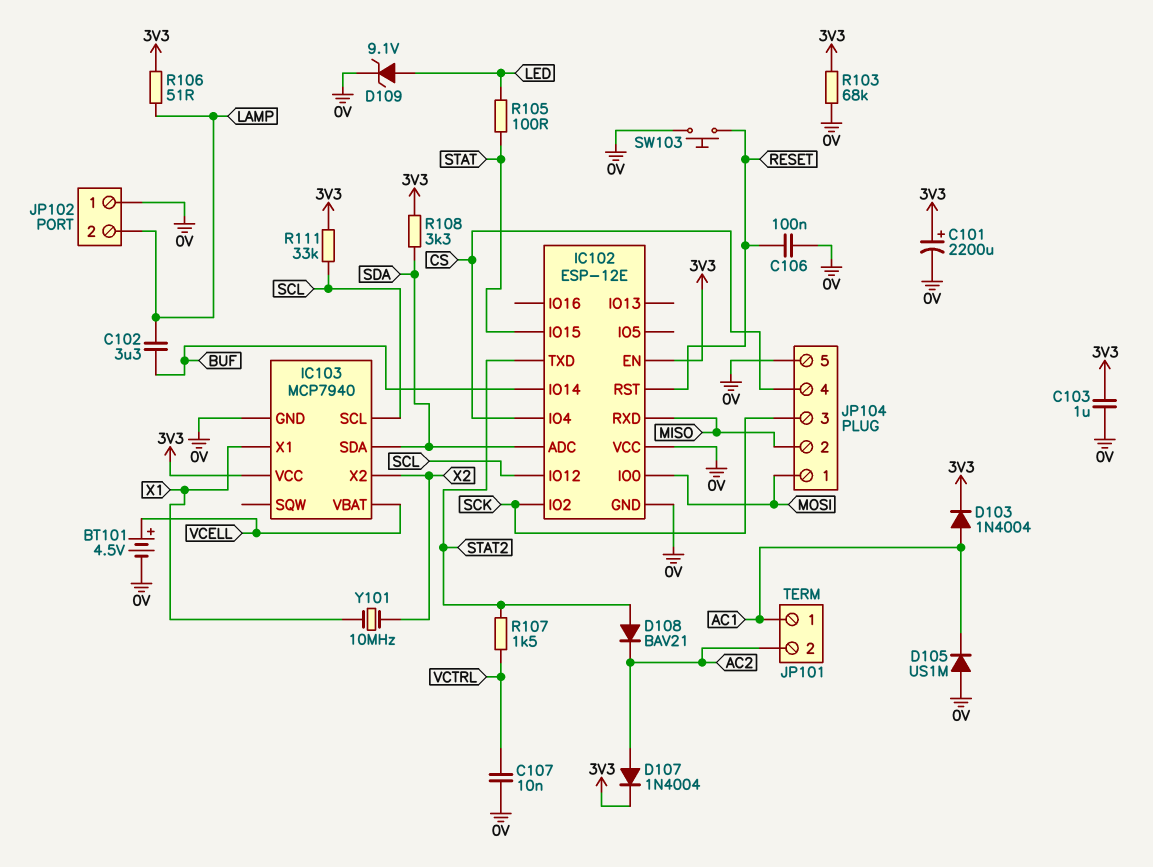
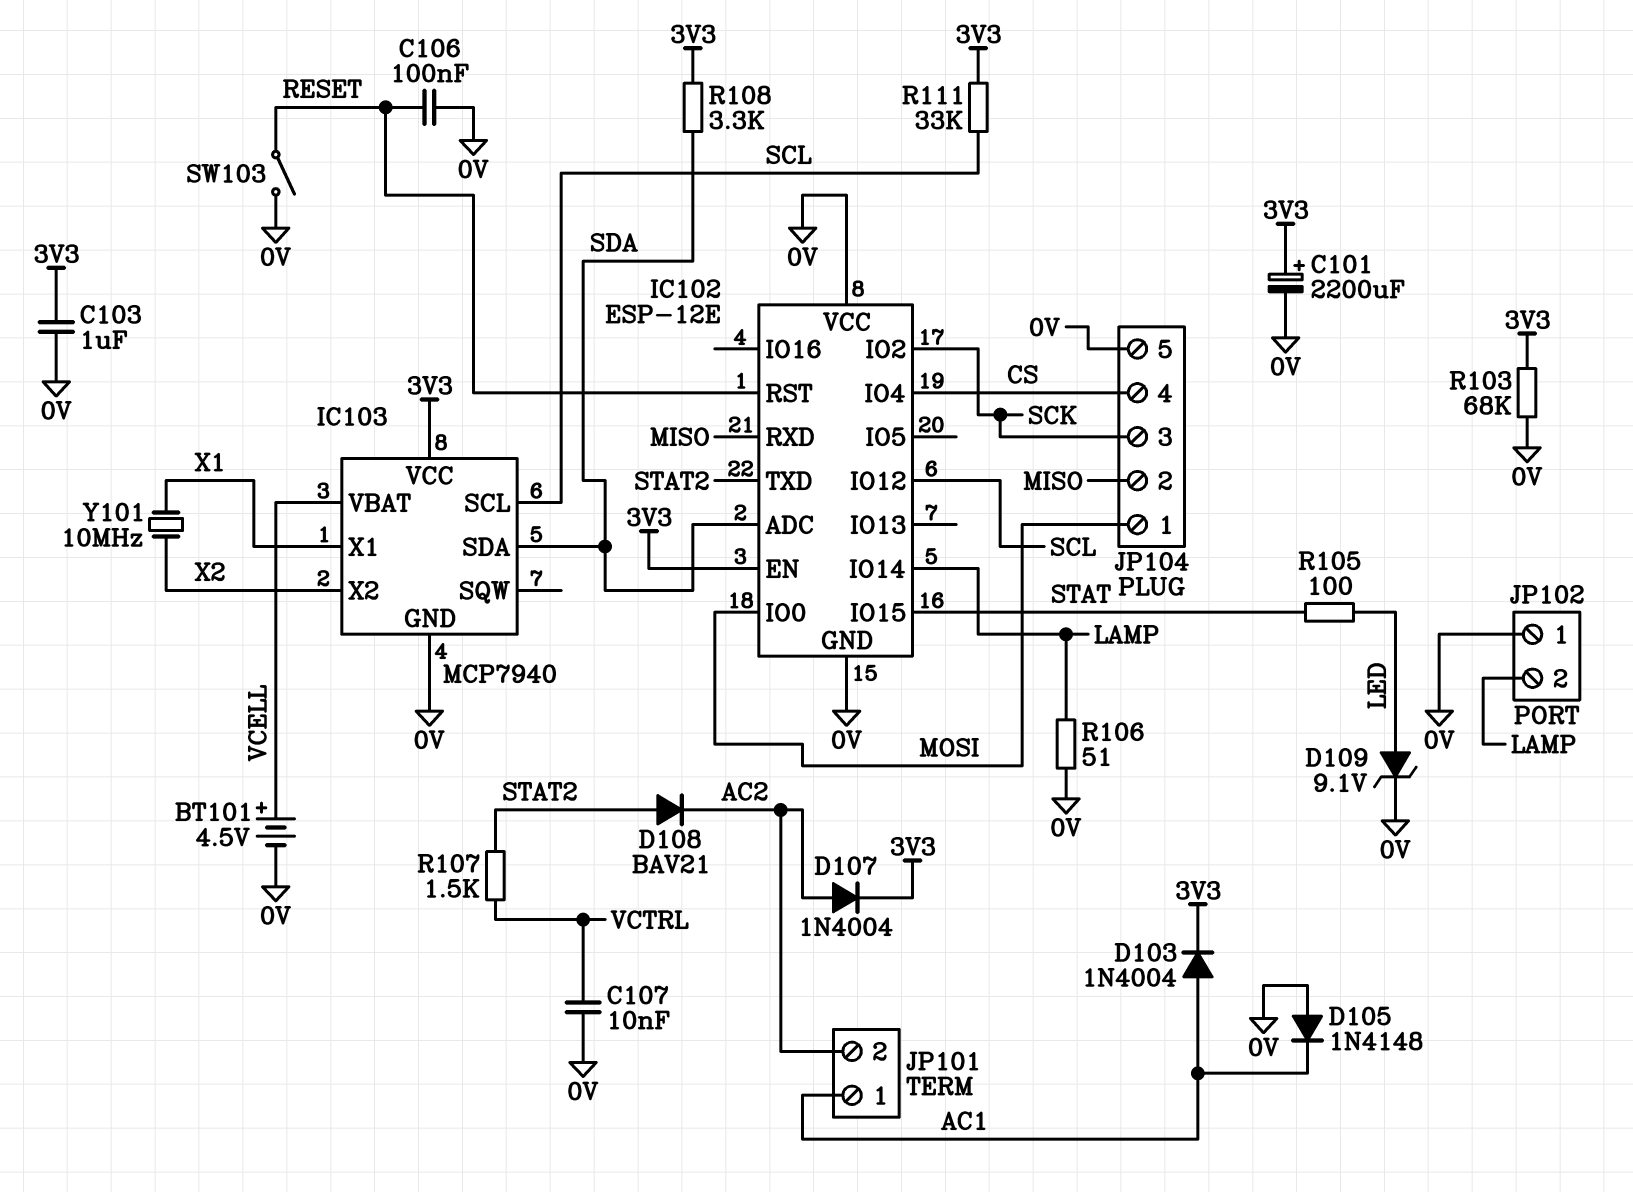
C102: 3.3uF (BUF, LAMP) -> none
D105: diode US1M (A 0V, K AC1) -> diode 1N4148 (A 0V, K AC1)
IC102 pin IO14: BUF -> LAMP
R106: 51 (3V3, LAMP) -> 51 (0V, LAMP)
SW103: button (0V, RESET) -> switch (0V, RESET)

